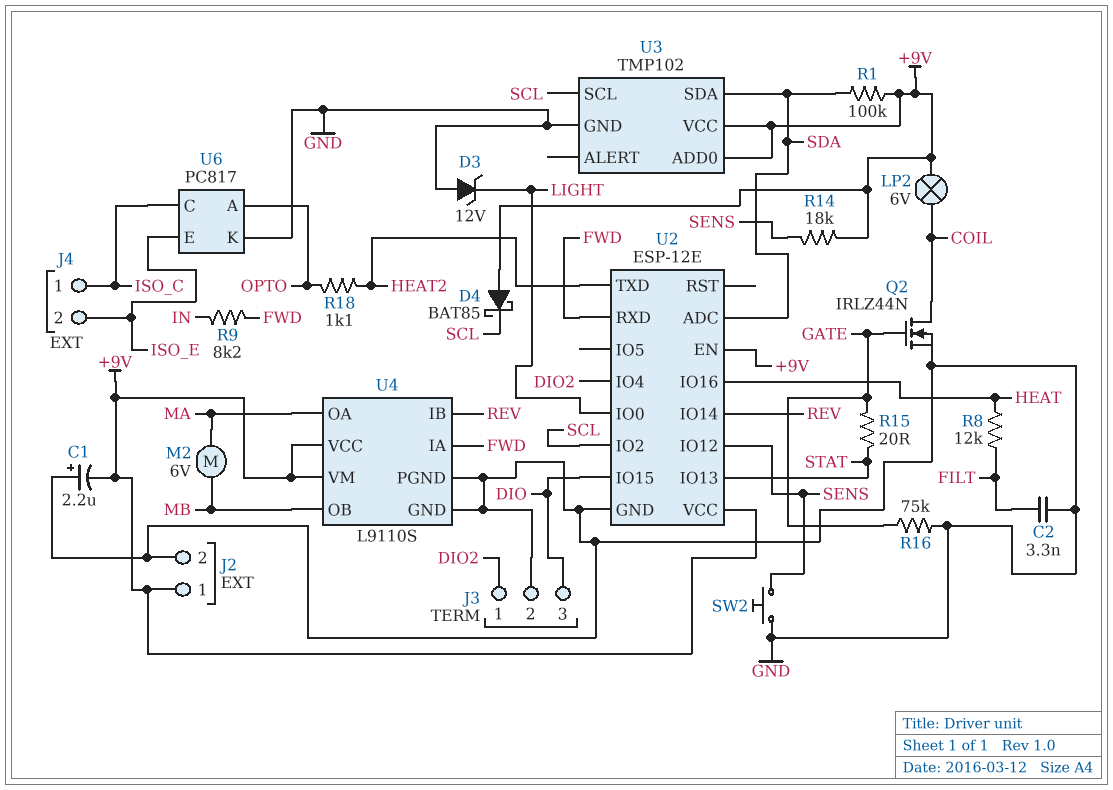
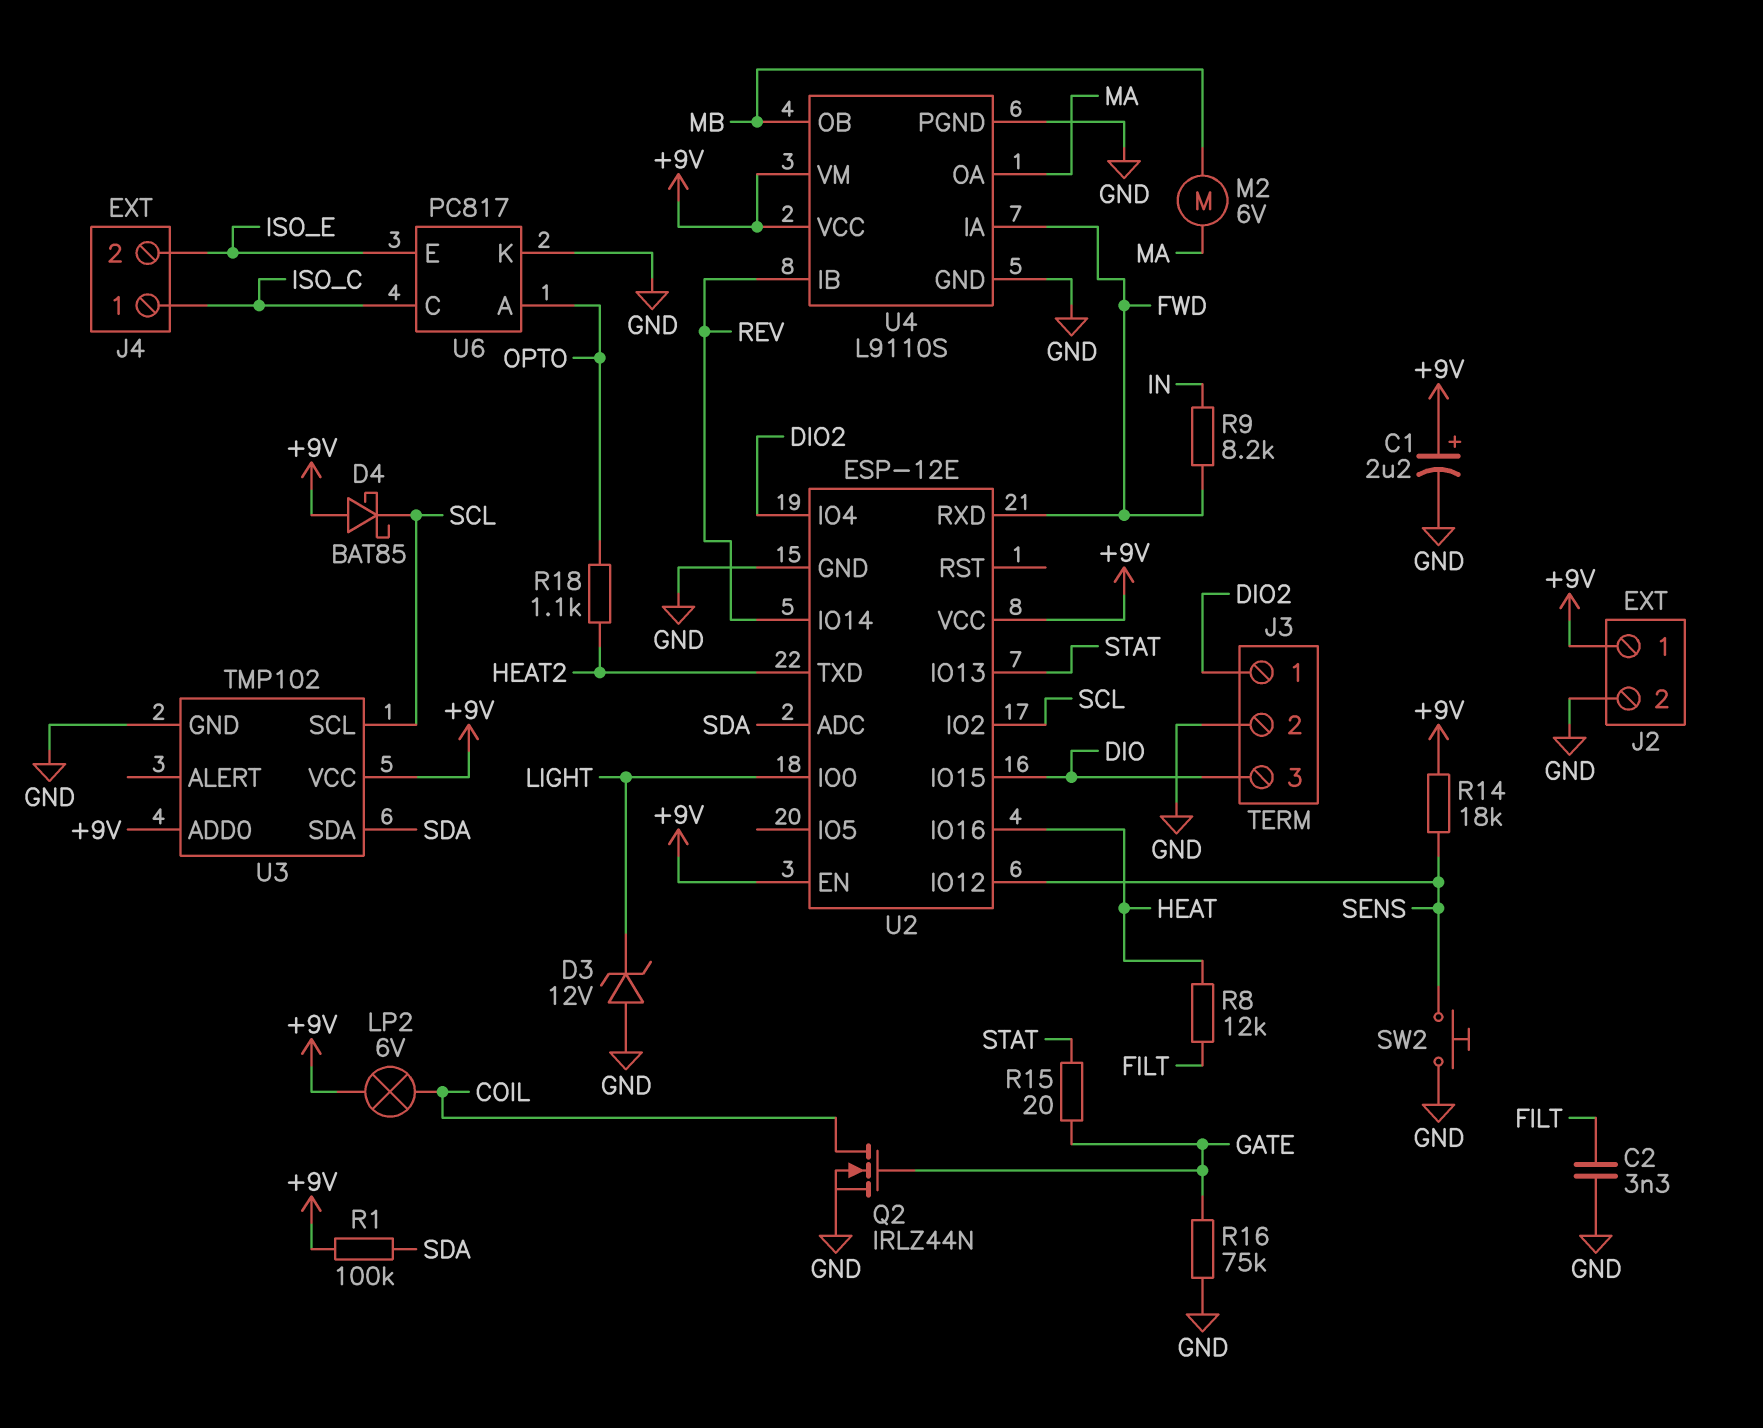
C1: 2.2uF (plus GND, minus +9V) -> 2.2uF (plus +9V, minus GND)

